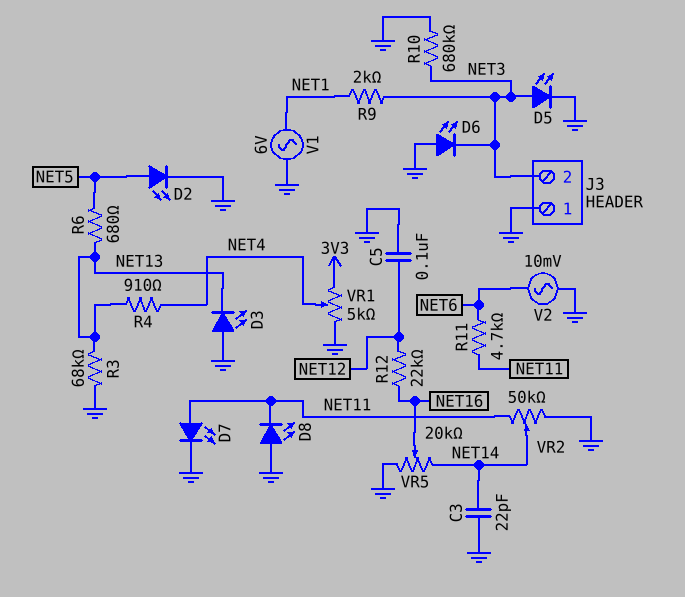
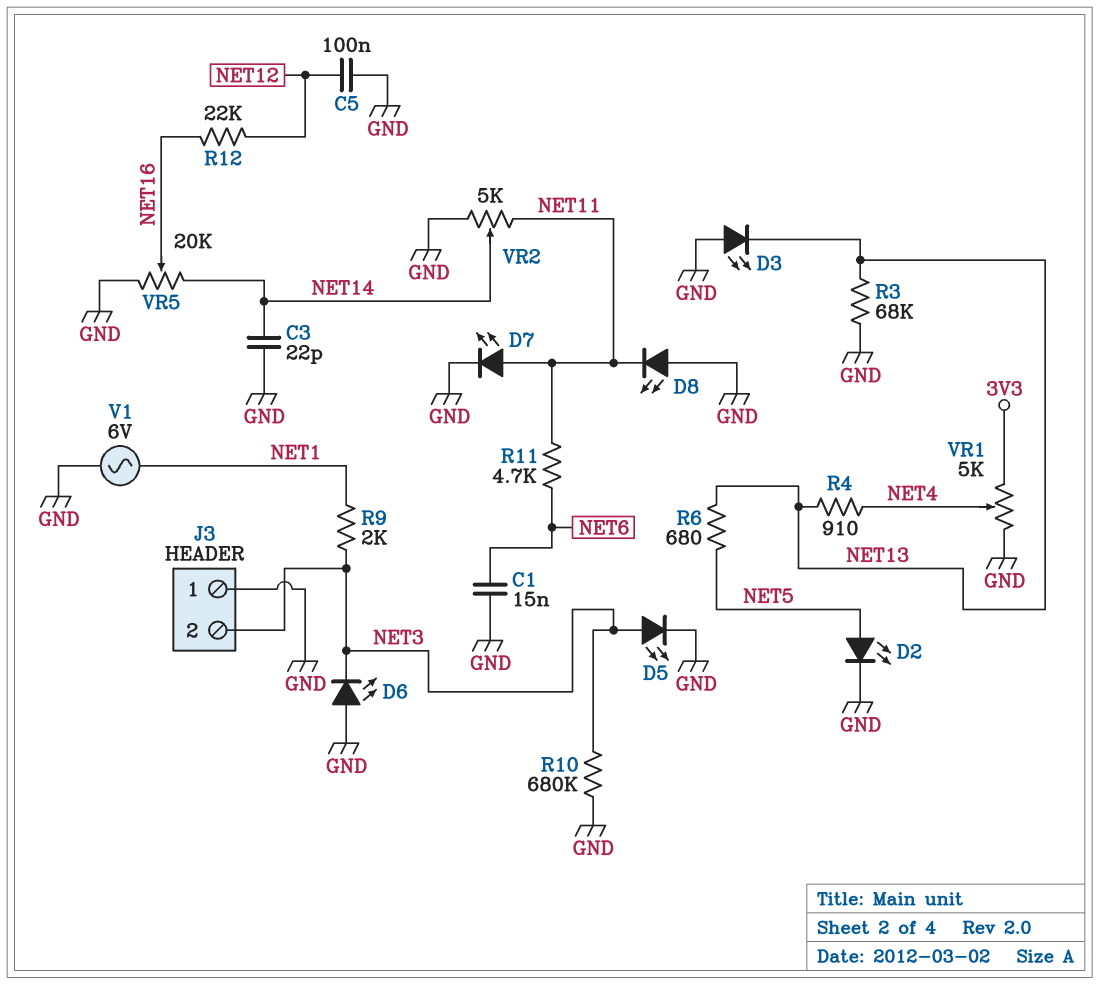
C1: none -> 15nF (GND, NET6)
V2: AC 10mV (GND, NET6) -> none
VR2: 50k (GND, NET11, wiper NET14) -> 5k (GND, NET11, wiper NET14)

